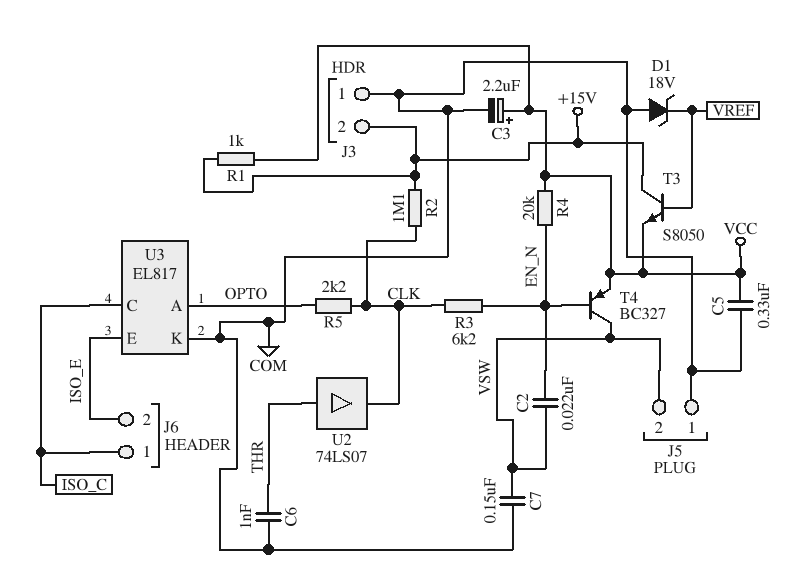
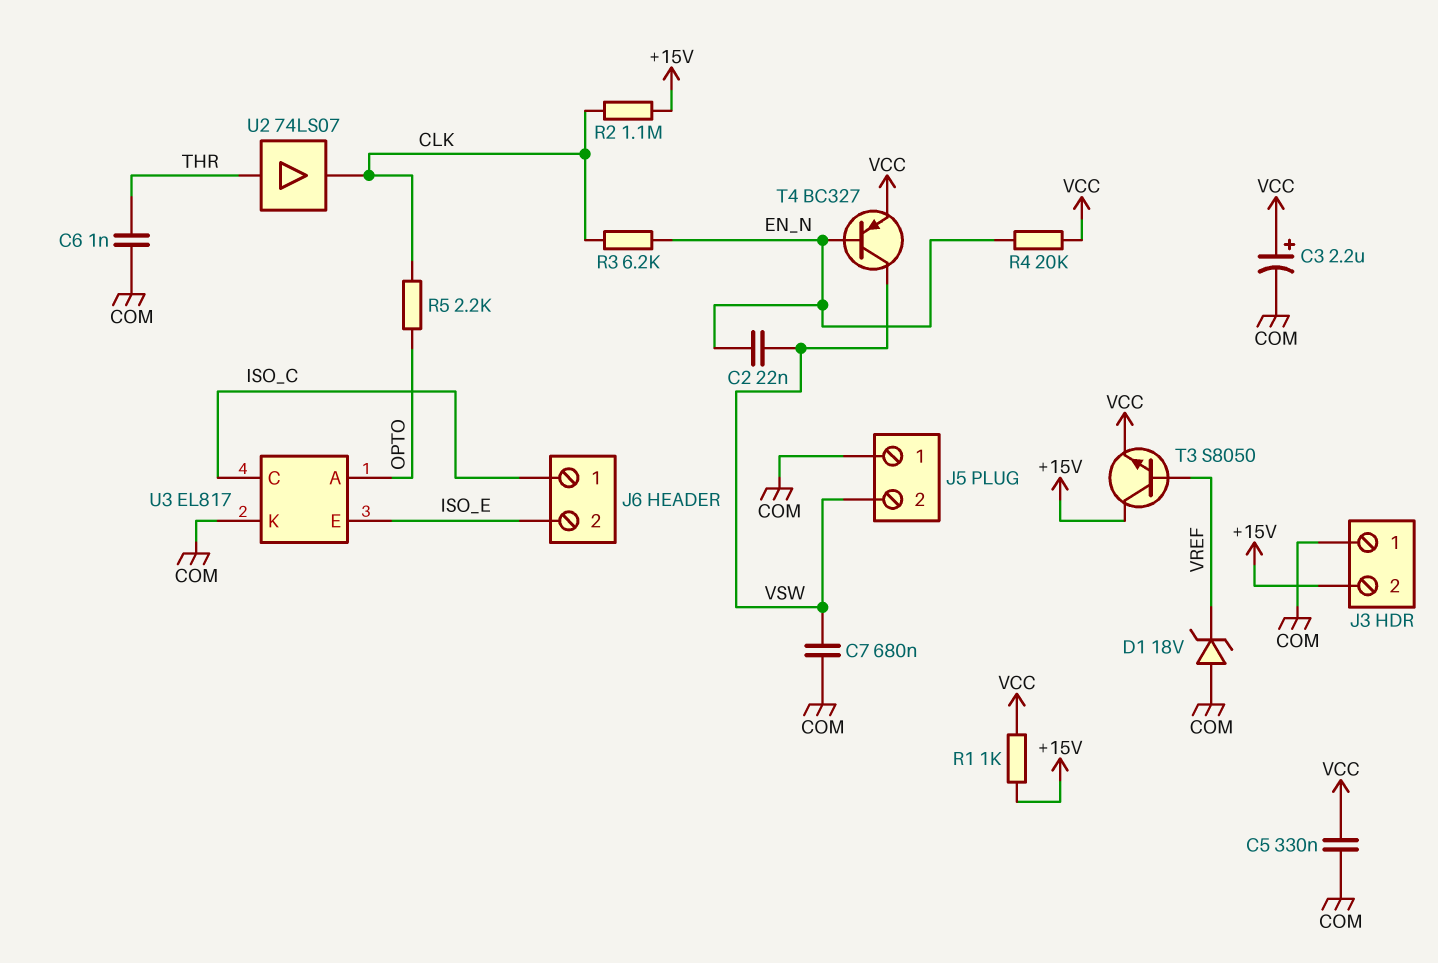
C7: 150nF (COM, VSW) -> 680nF (COM, VSW)

